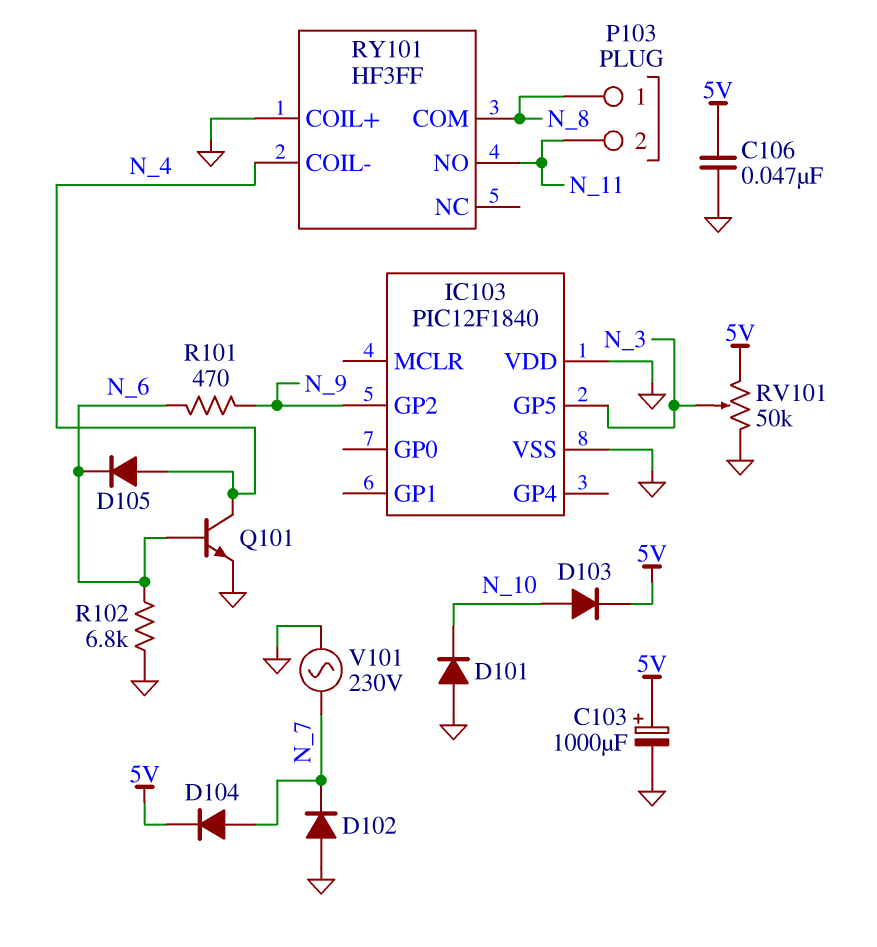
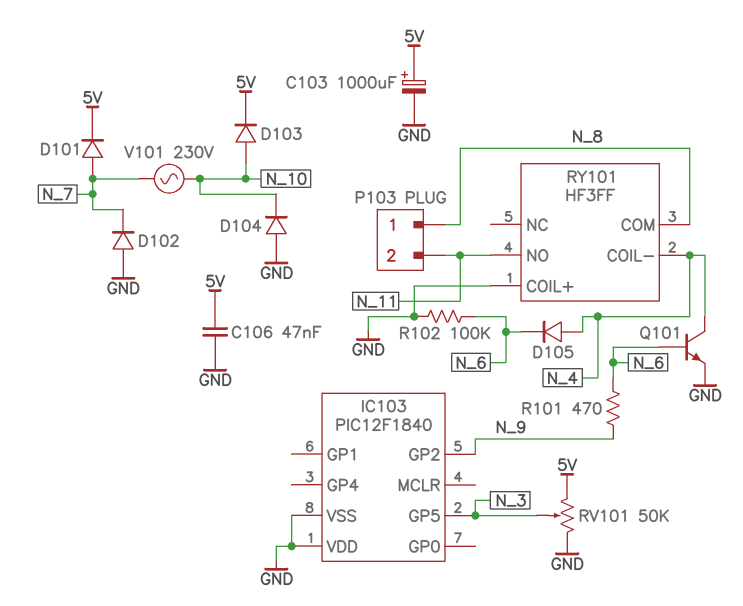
D101: diode (A GND, K N_10) -> diode (A N_7, K 5V)
D104: diode (A N_7, K 5V) -> diode (A GND, K N_10)
R102: 6.8k (GND, N_6) -> 100k (GND, N_6)
V101: AC 230V (GND, N_7) -> AC 230V (N_7, N_10)

